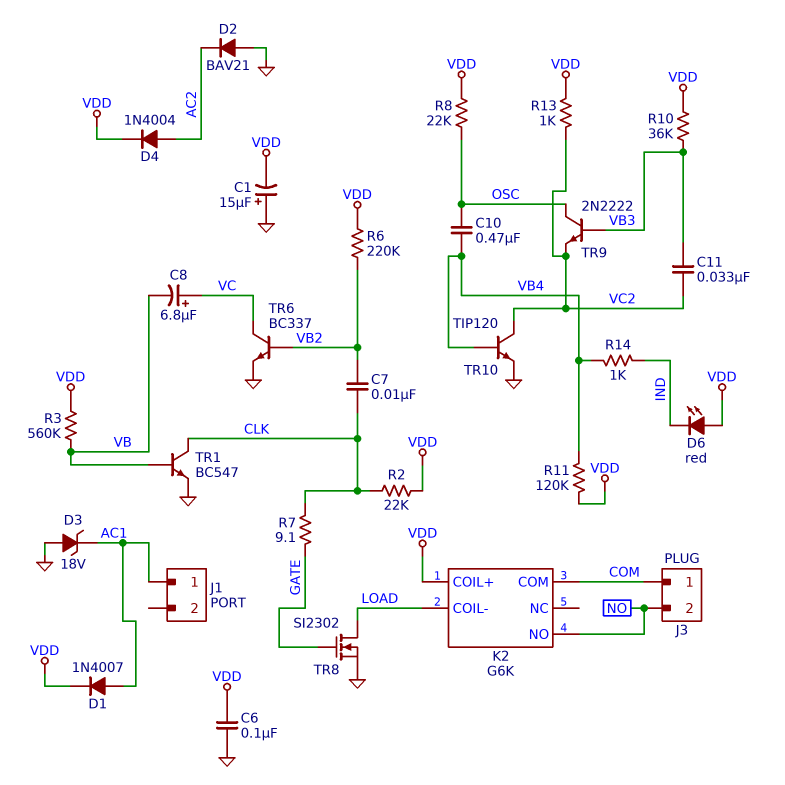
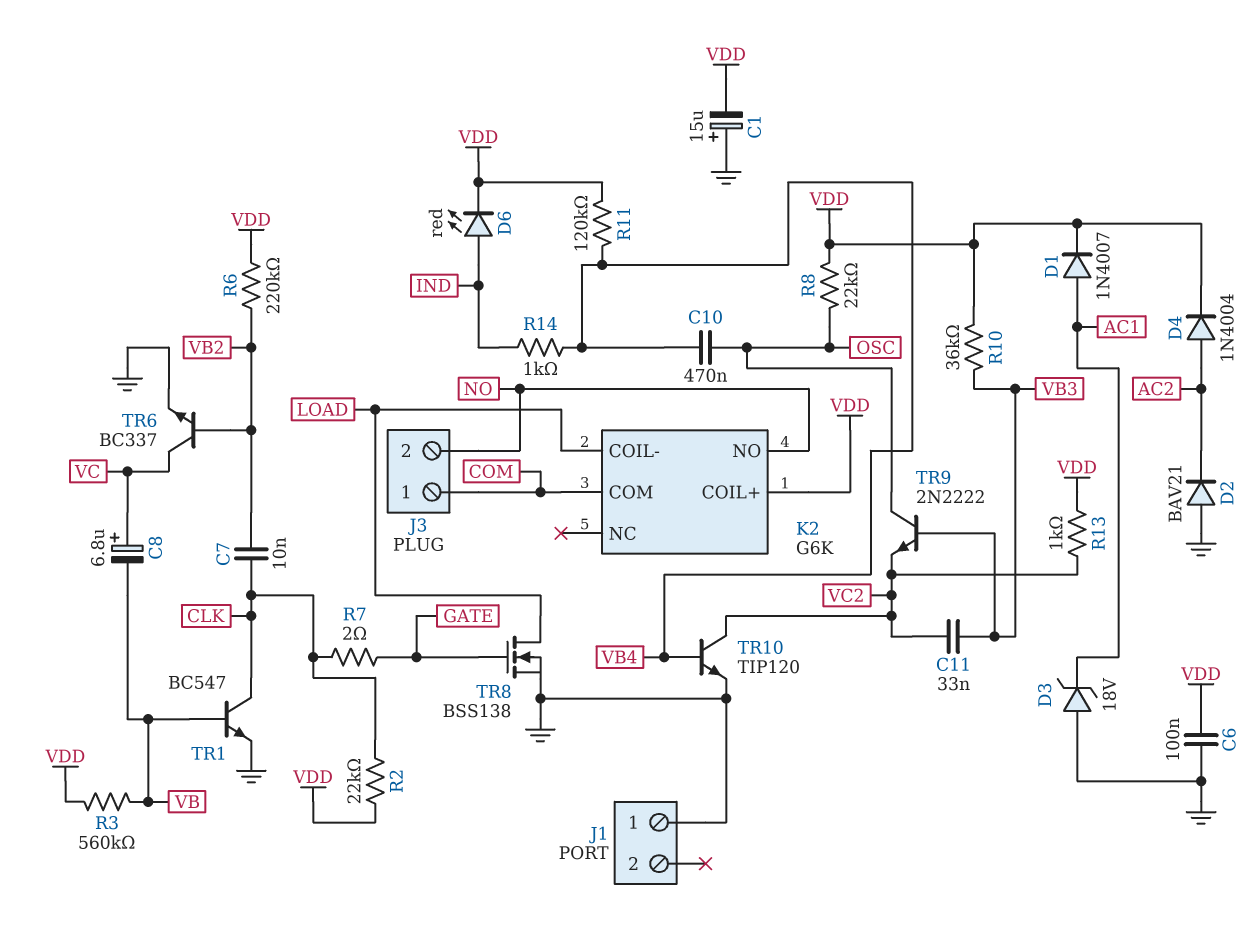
D6: LED red (A VDD, K IND) -> LED red (A IND, K VDD)
J1 pin 1: AC1 -> GND
R7: 9.1 (CLK, GATE) -> 2 (CLK, GATE)
TR8: NMOS SI2302 (G GATE, D LOAD, S GND) -> NMOS BSS138 (G GATE, D LOAD, S GND)

